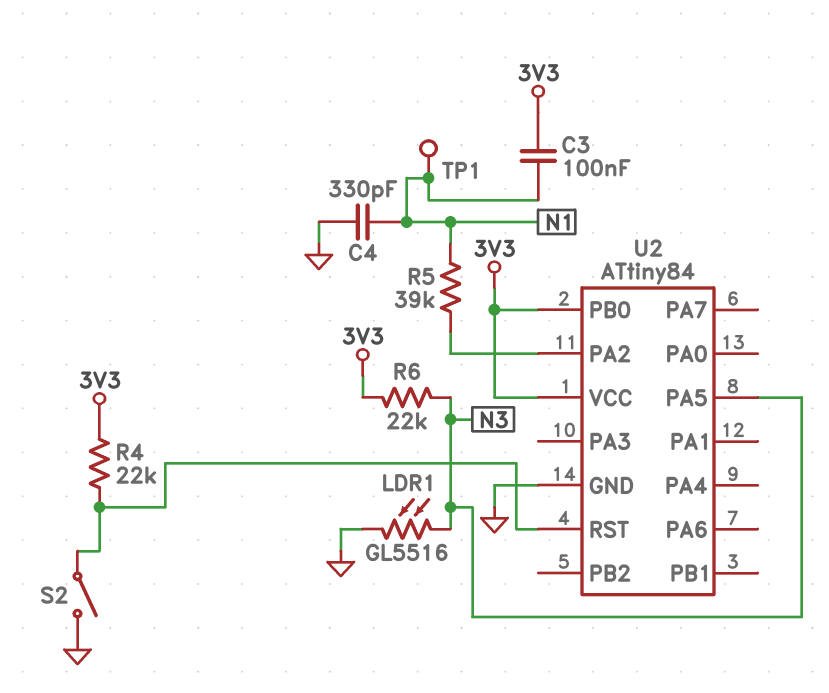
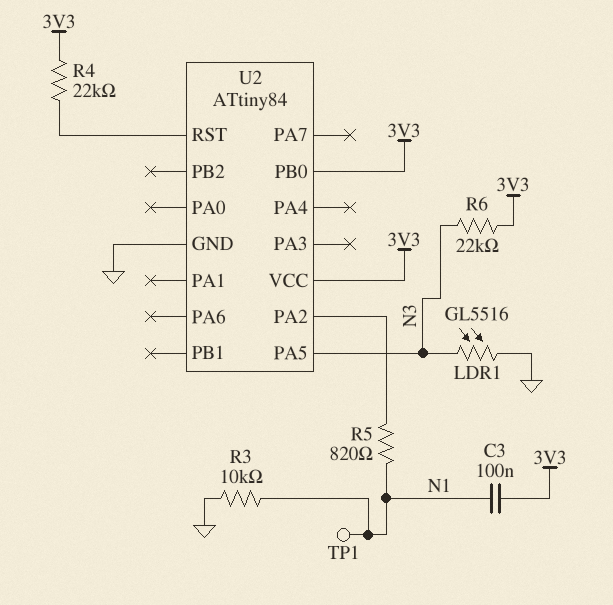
C4: 330pF (GND, N1) -> none
R3: none -> 10k (GND, N1)
R5: 39k (N1, U2/PA2) -> 820 (N1, U2/PA2)
S2: switch (GND, U2/RST) -> none

